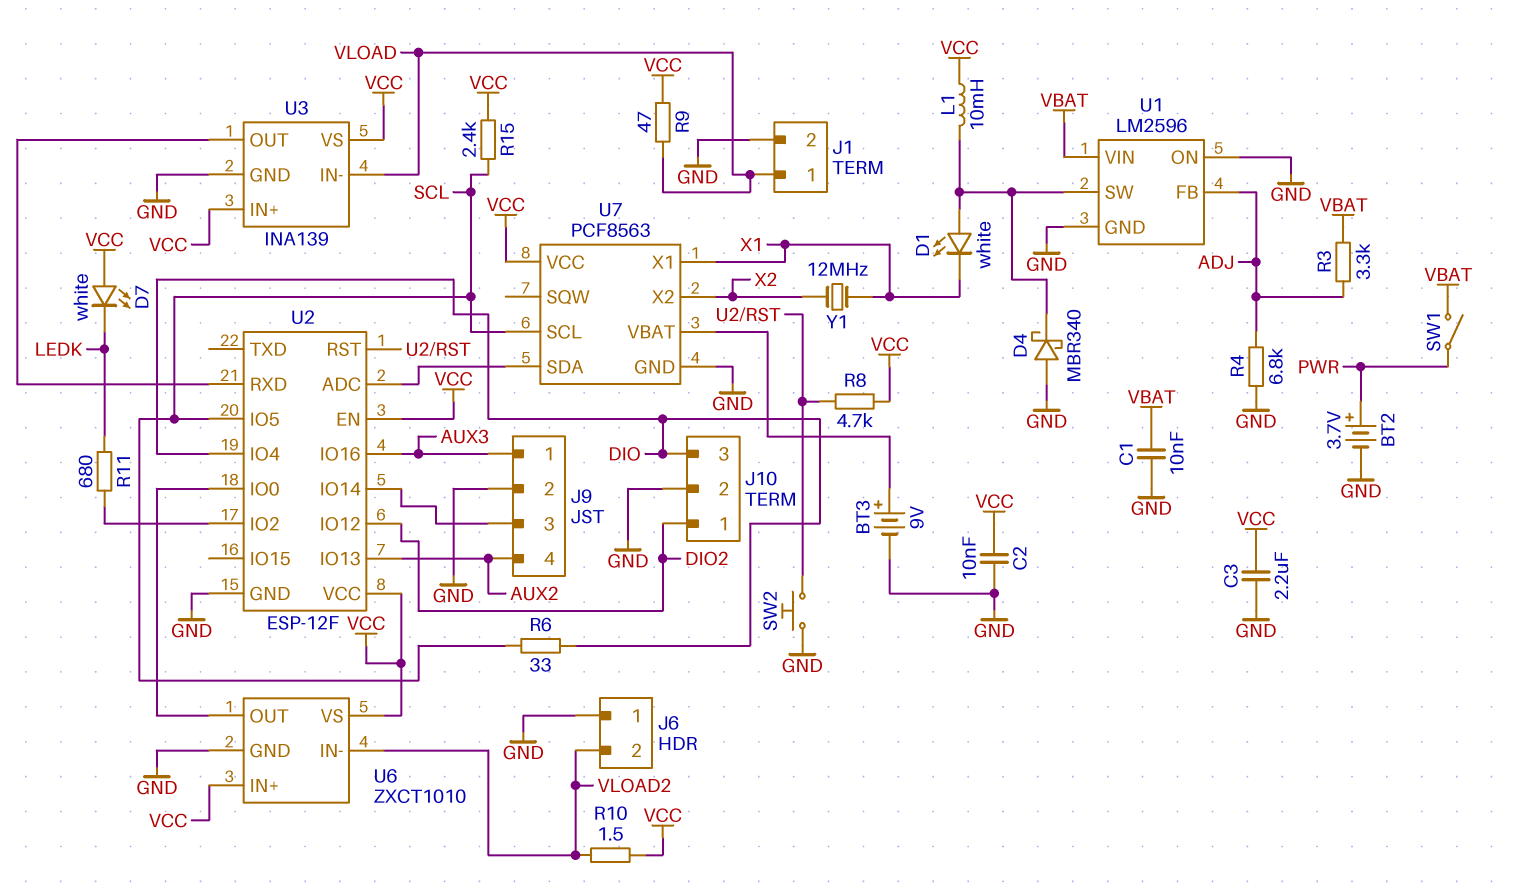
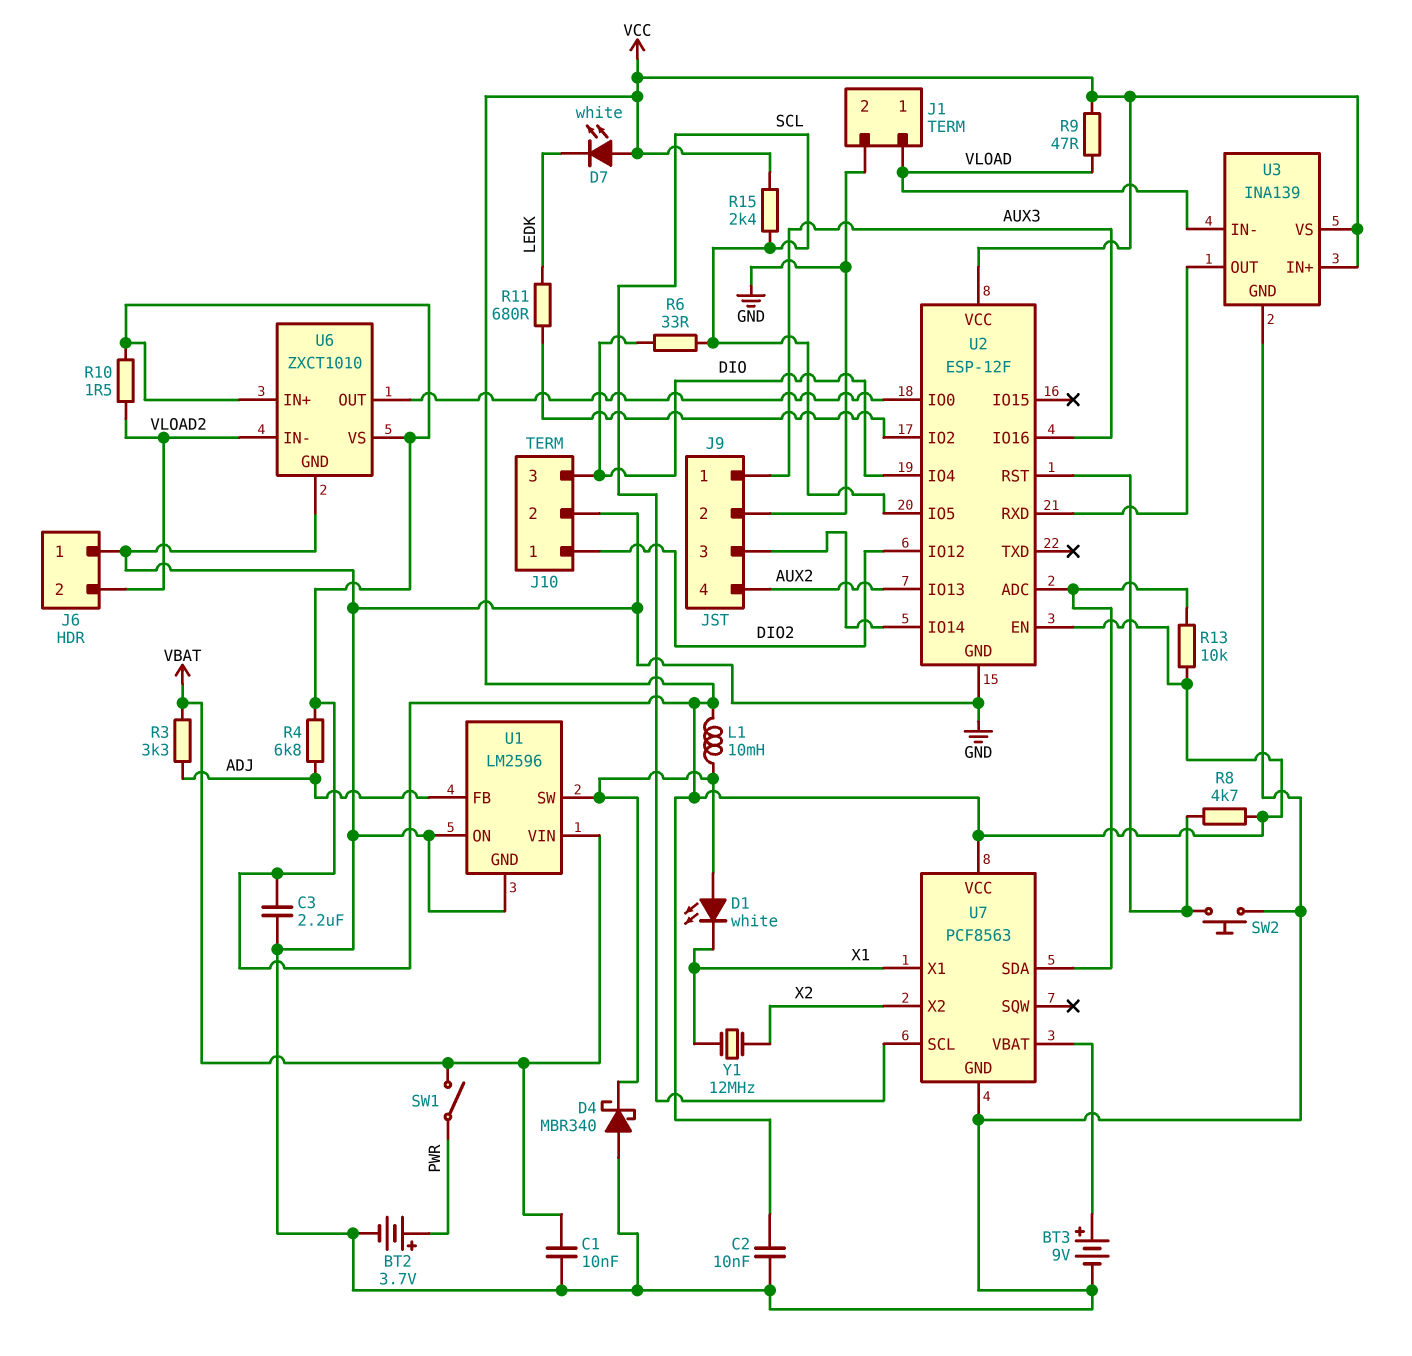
R4: 6.8k (ADJ, GND) -> 6.8k (ADJ, VCC)
R13: none -> 10k (U2/ADC, VCC)

